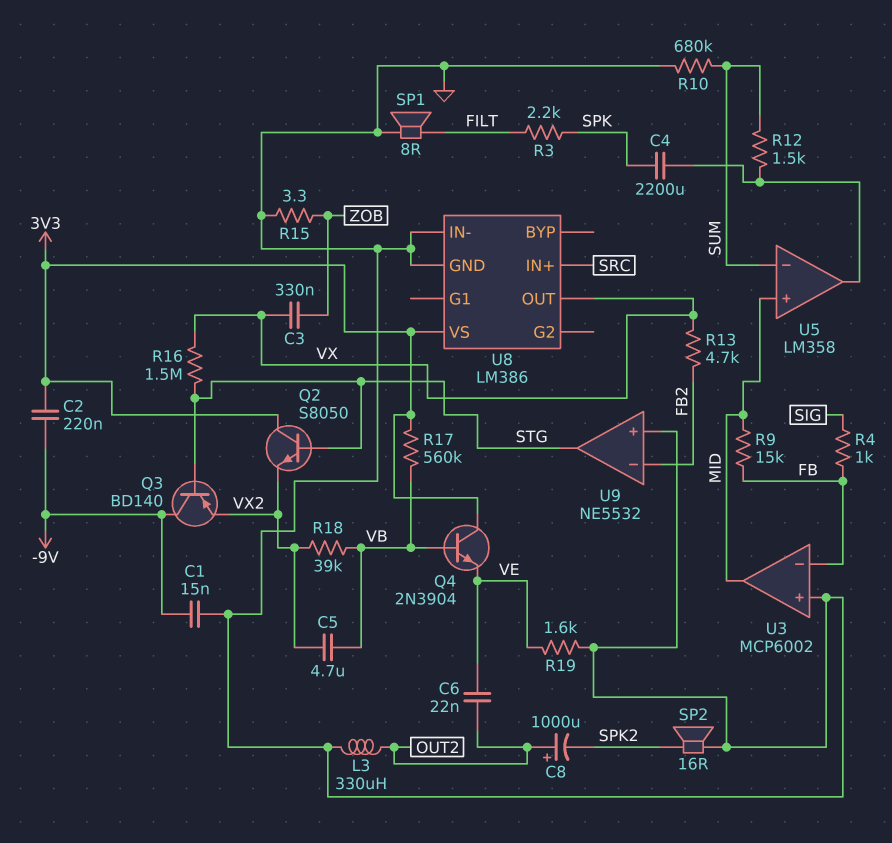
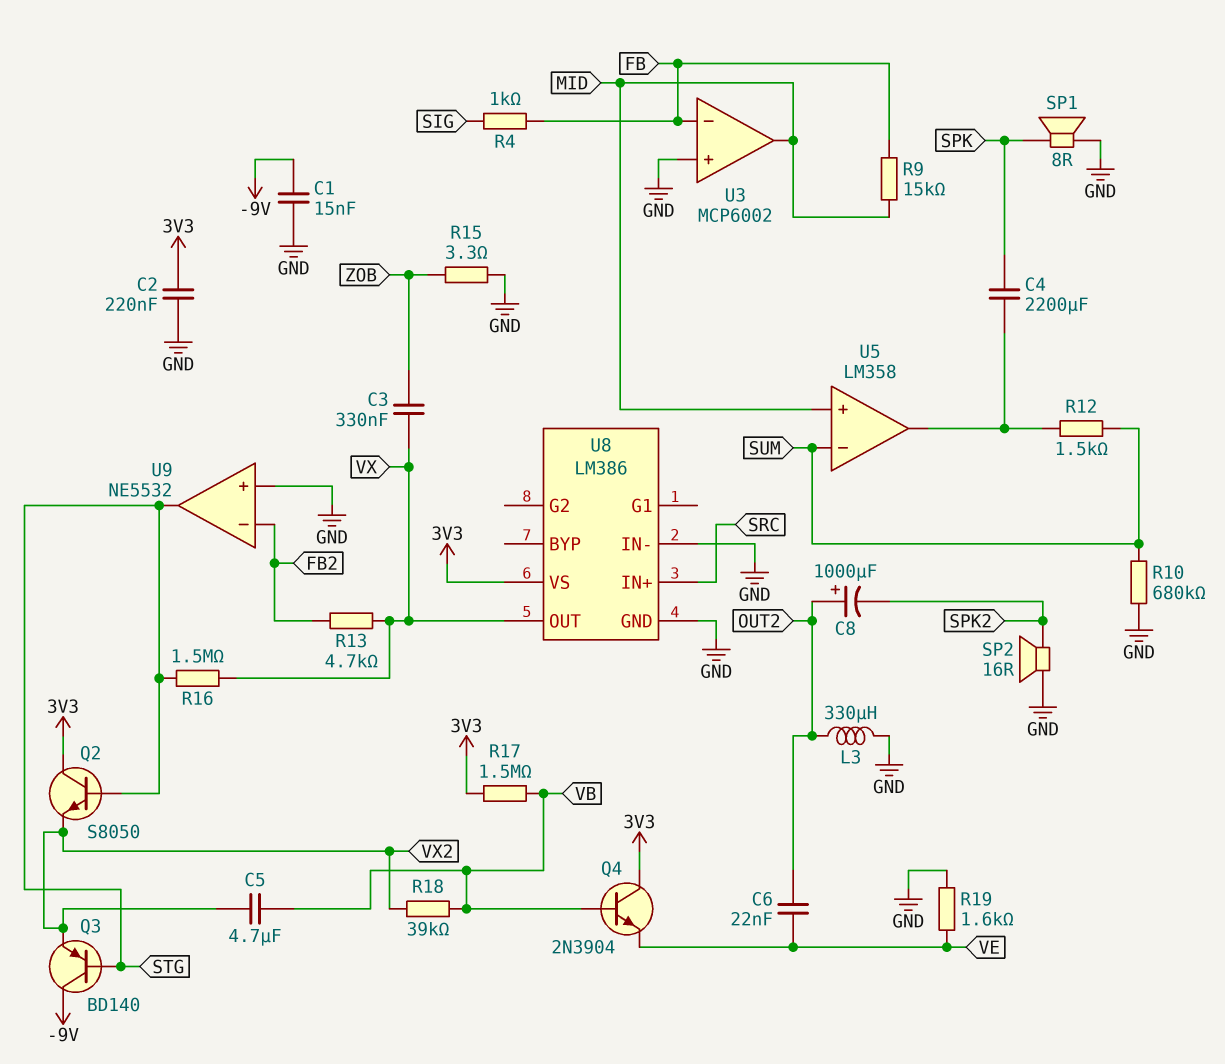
C2: 220nF (-9V, 3V3) -> 220nF (3V3, GND)
R3: 2.2k (FILT, SPK) -> none
R17: 560k (3V3, VB) -> 1.5M (3V3, VB)
SP1: speaker 8R (FILT, GND) -> speaker 8R (GND, SPK)

